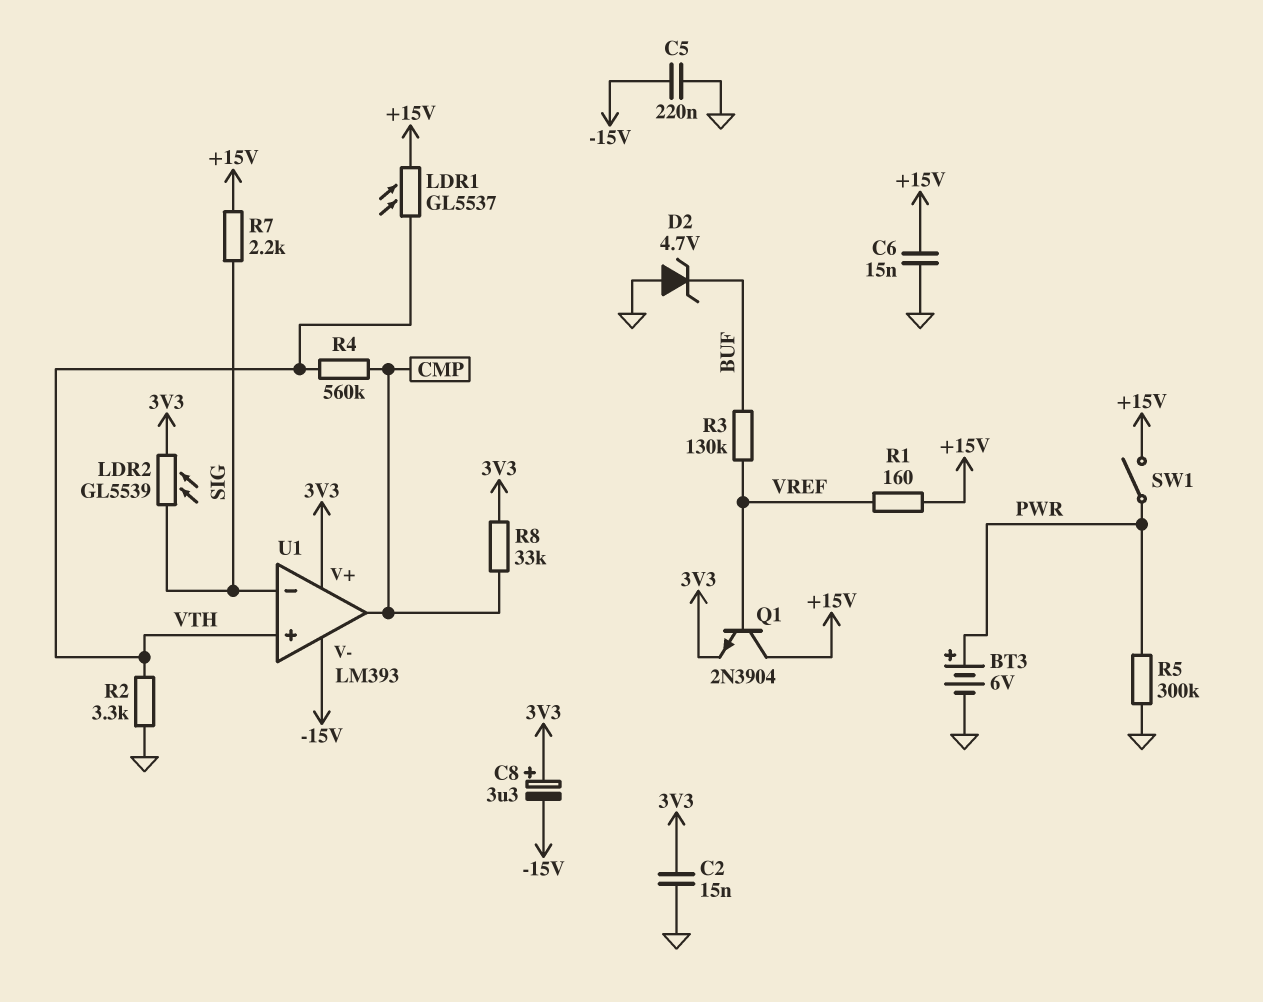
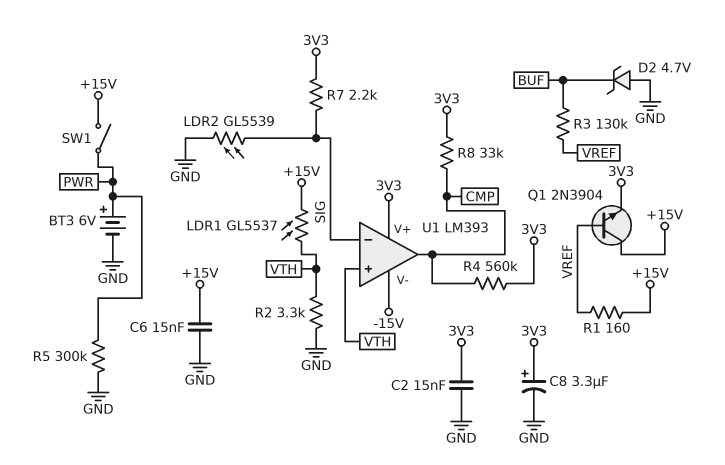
C5: 220nF (-15V, GND) -> none
C8: 3.3uF (plus 3V3, minus -15V) -> 3.3uF (plus 3V3, minus GND)
LDR2: GL5539 (3V3, SIG) -> GL5539 (GND, SIG)
R4: 560k (CMP, VTH) -> 560k (3V3, CMP)
R7: 2.2k (+15V, SIG) -> 2.2k (3V3, SIG)

